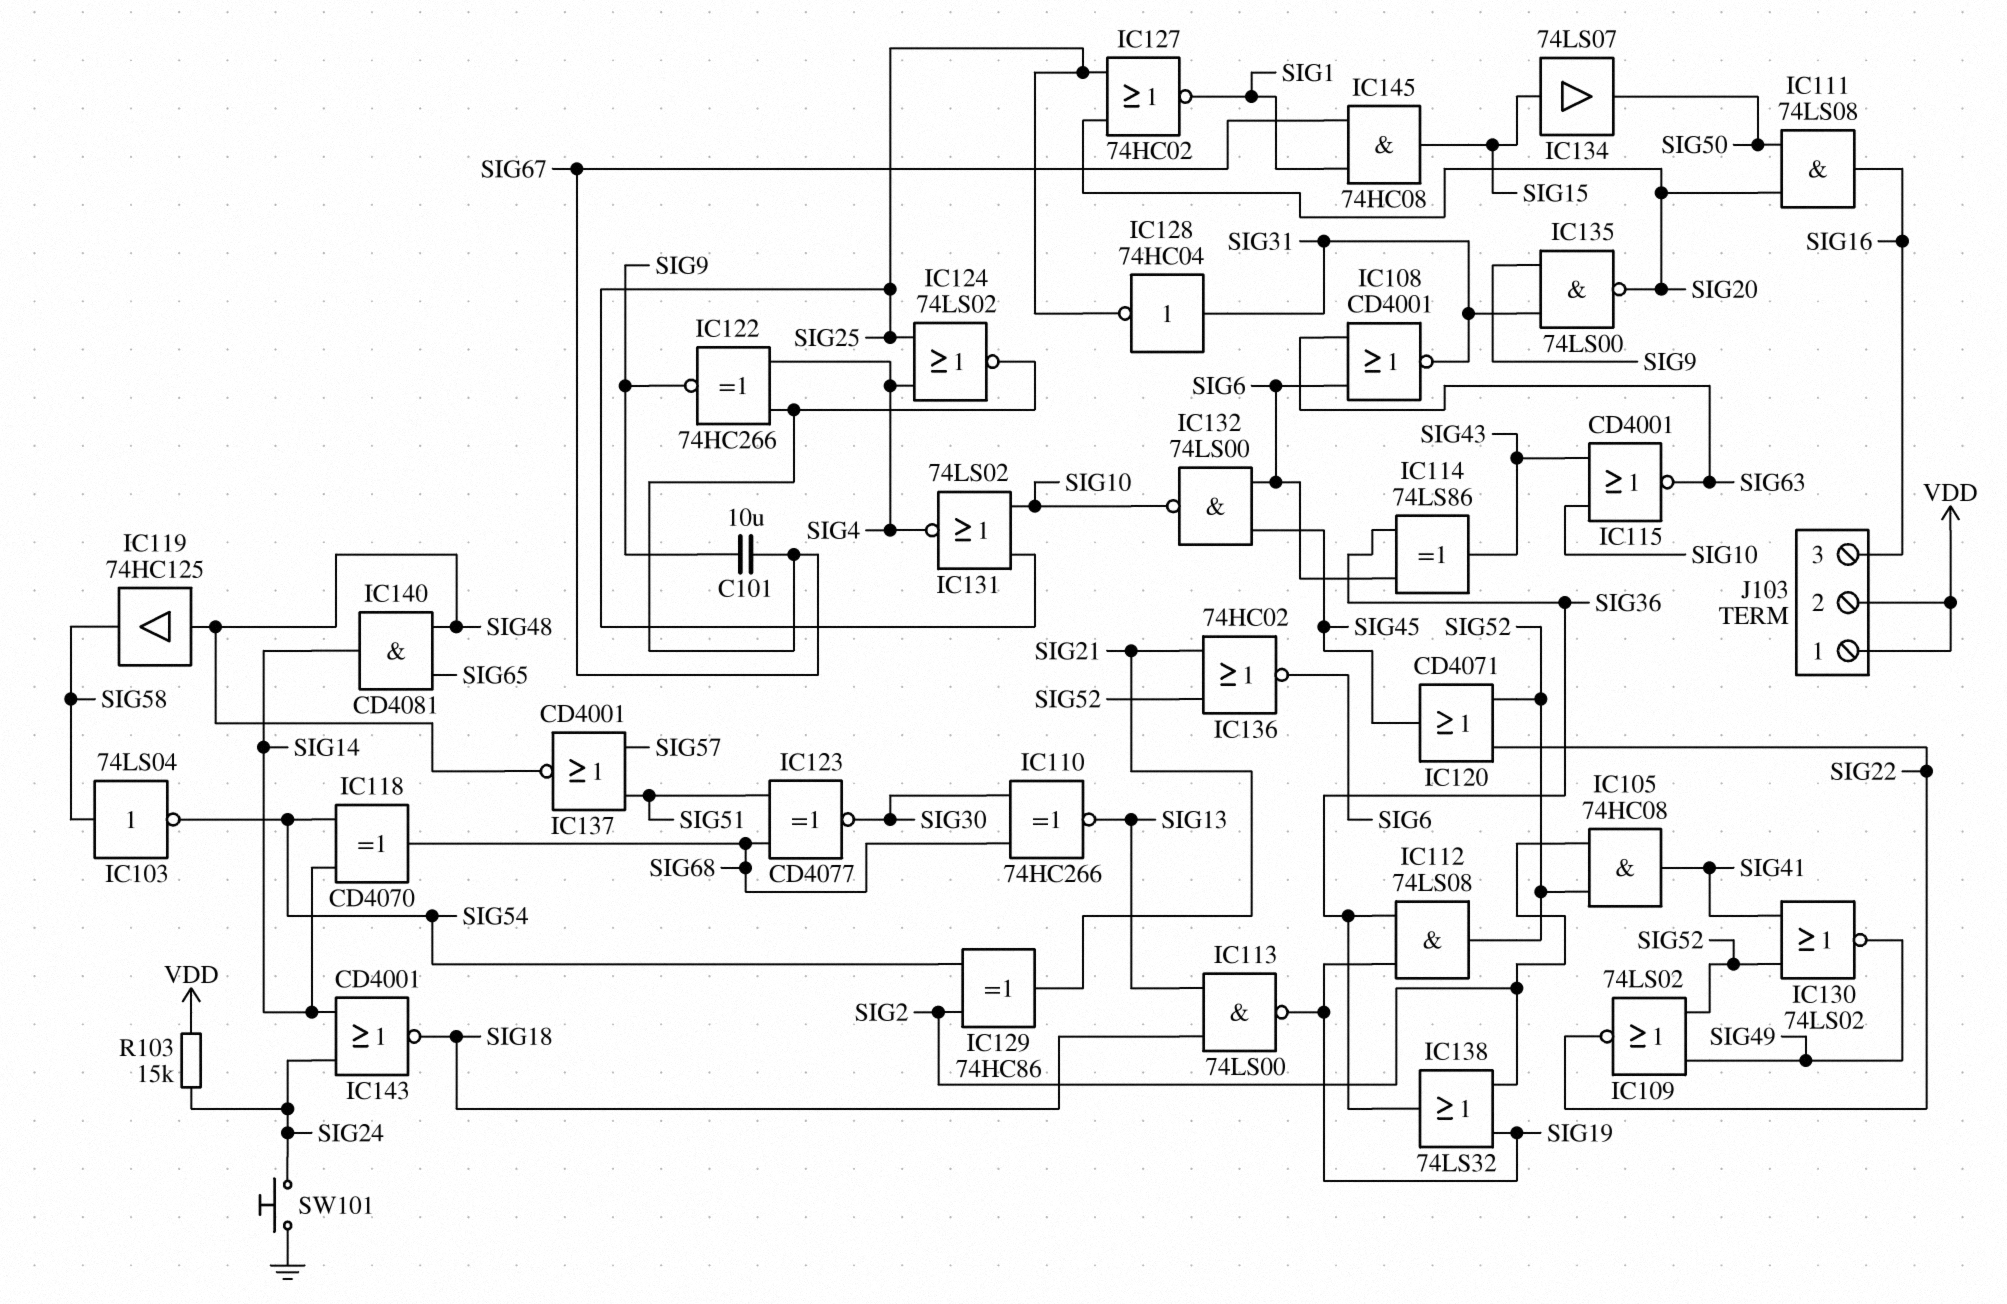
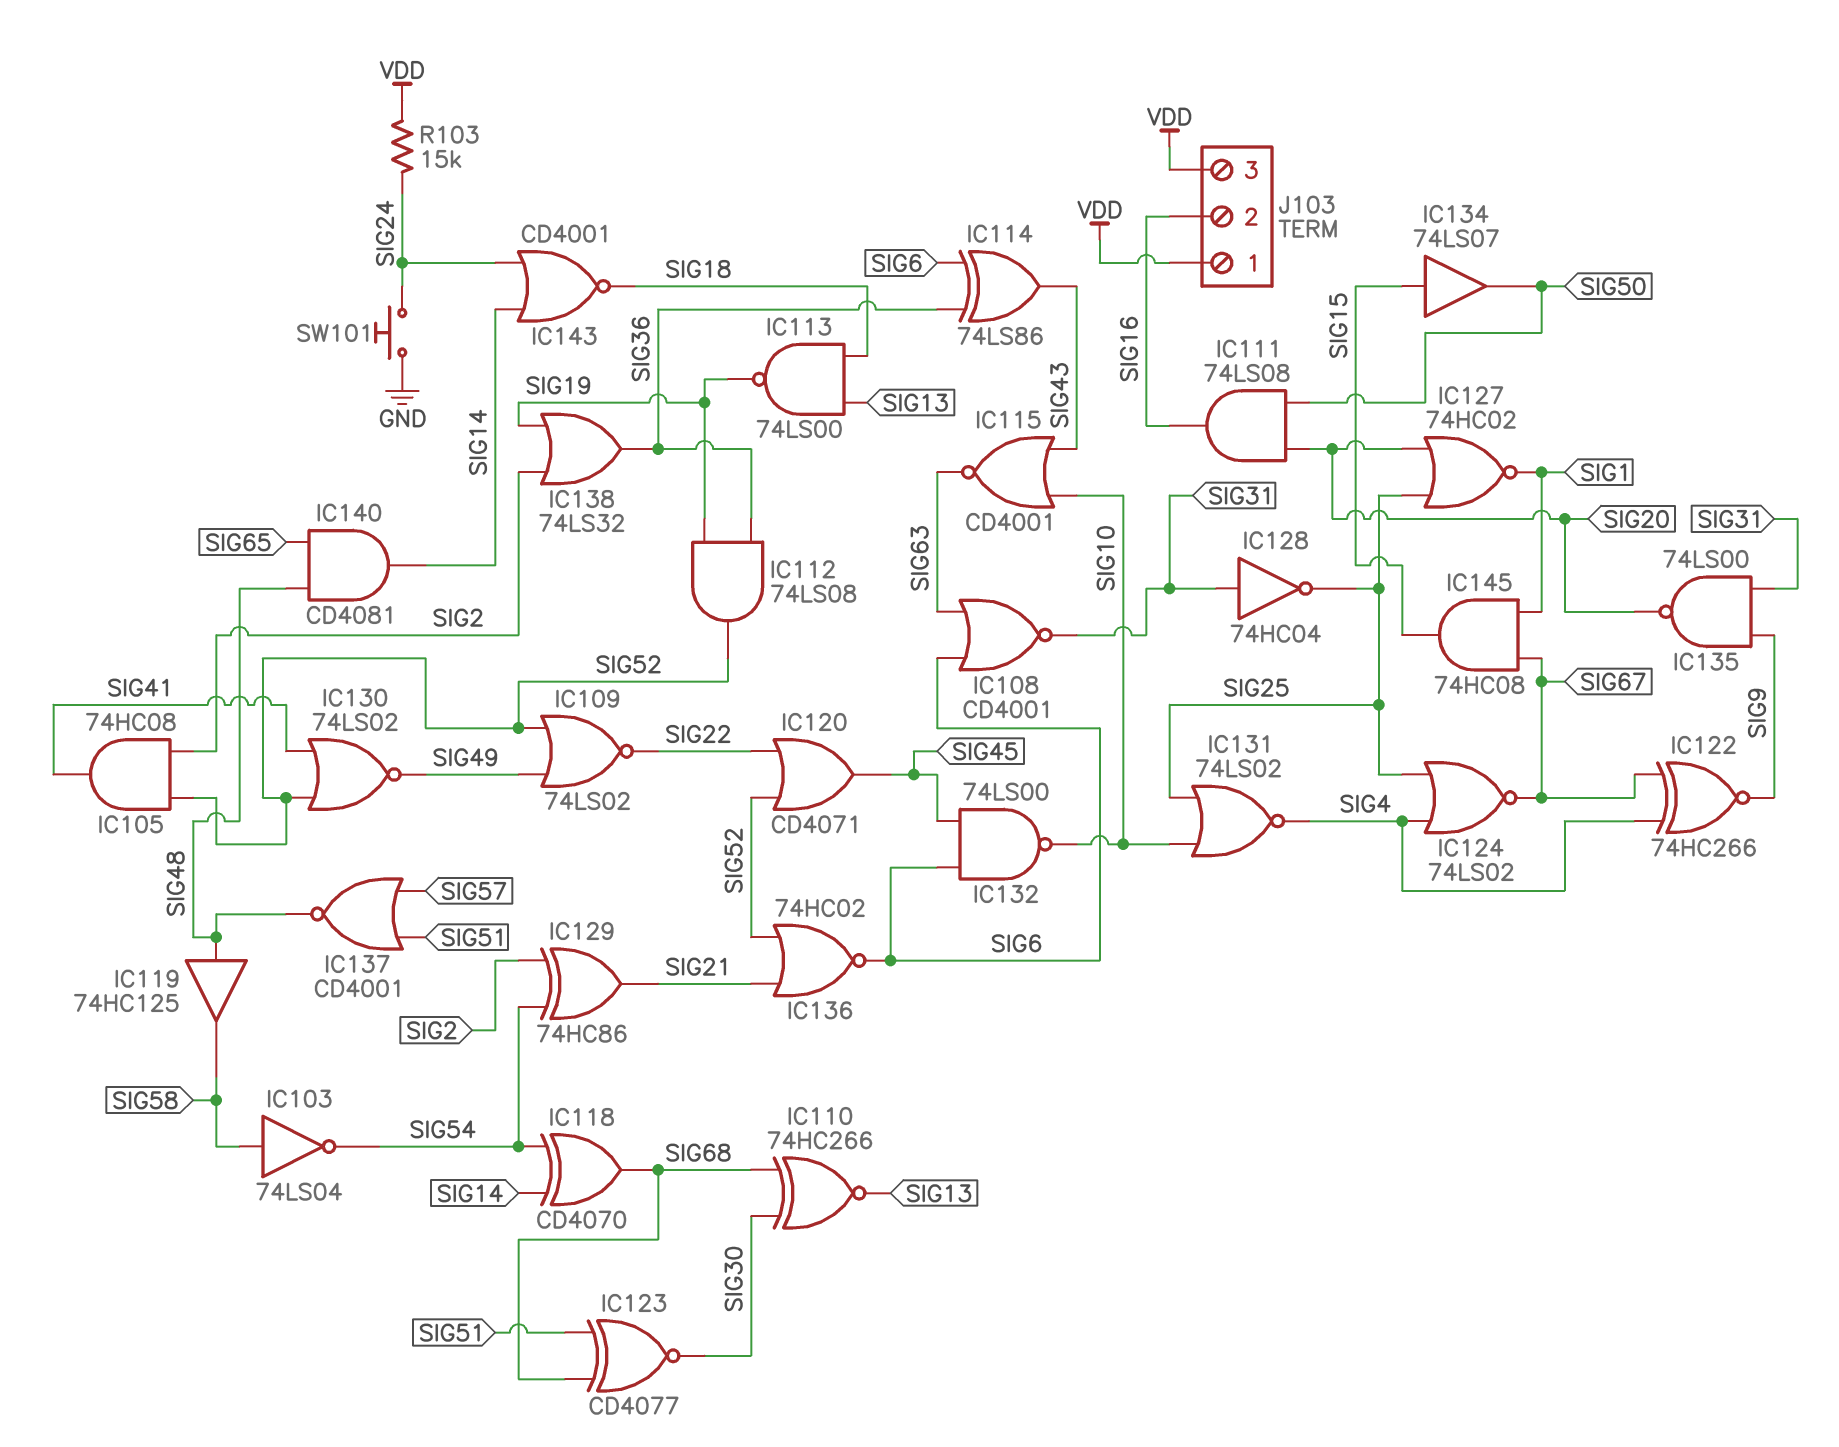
C101: 10uF (SIG9, SIG67) -> none
J103 pin 2: VDD -> SIG16
J103 pin 3: SIG16 -> VDD

